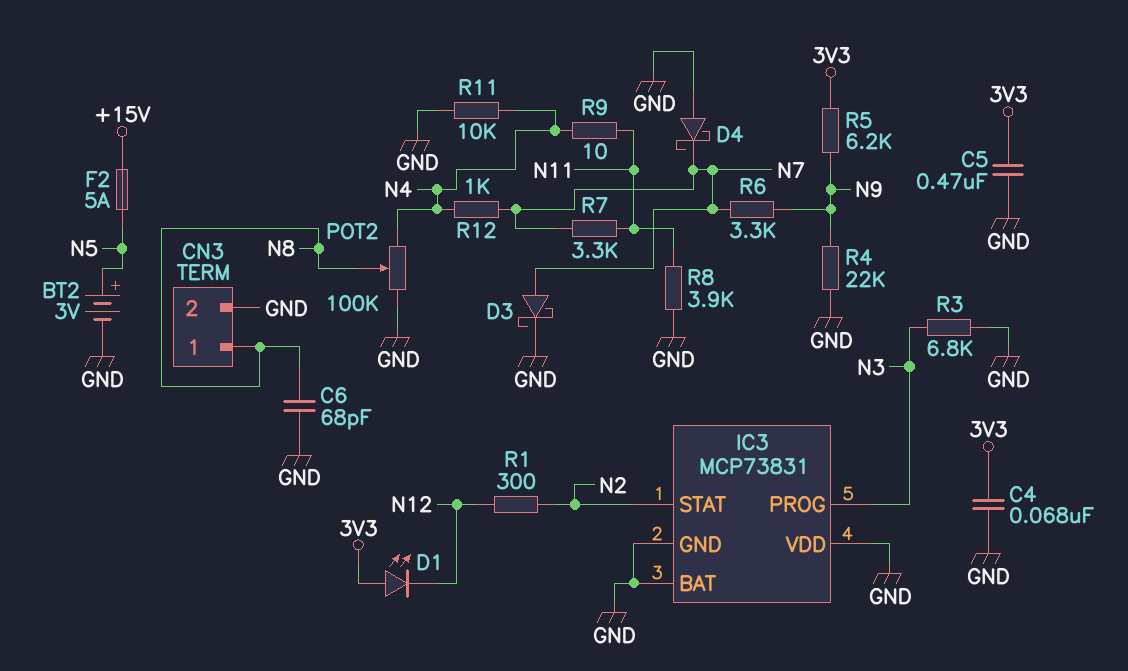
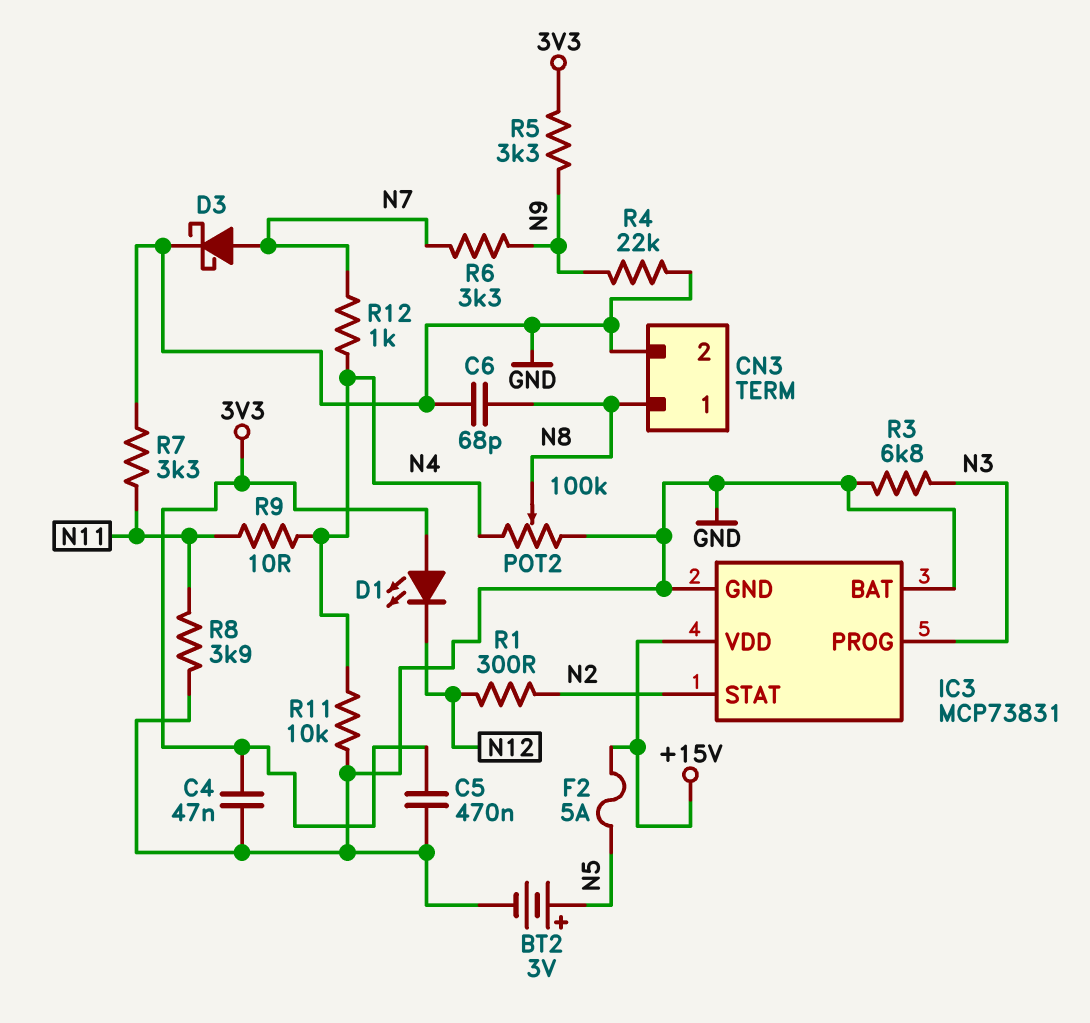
C4: 68nF (3V3, GND) -> 47nF (3V3, GND)
D4: schottky (A GND, K N7) -> none
IC3 pin VDD: GND -> +15V
R5: 6.2k (3V3, N9) -> 3.3k (3V3, N9)
R7: 3.3k (N7, N11) -> 3.3k (GND, N11)

